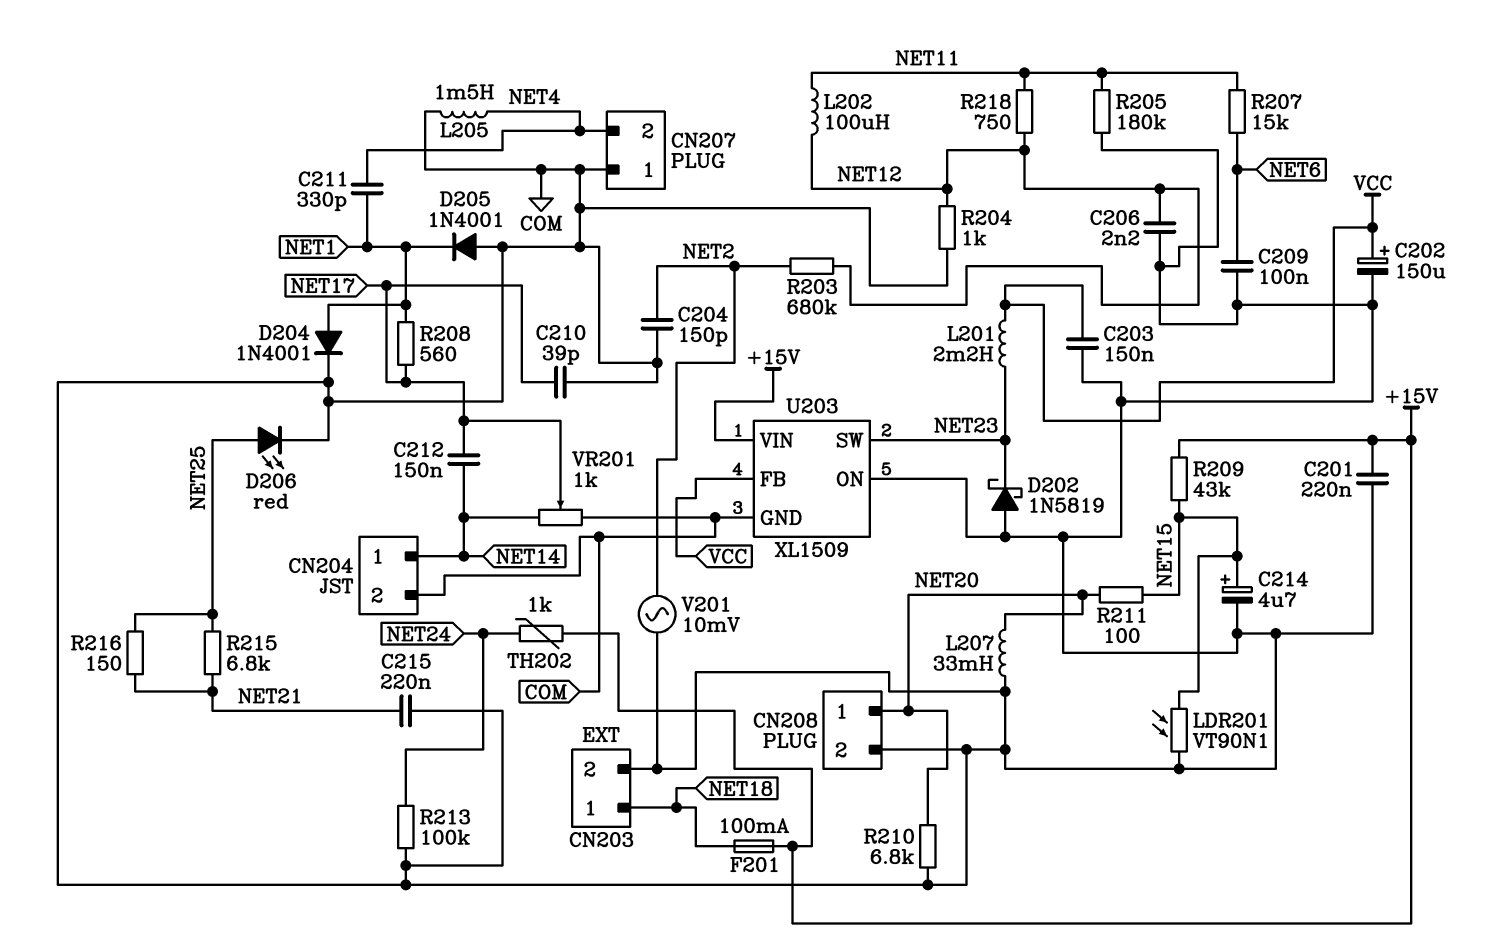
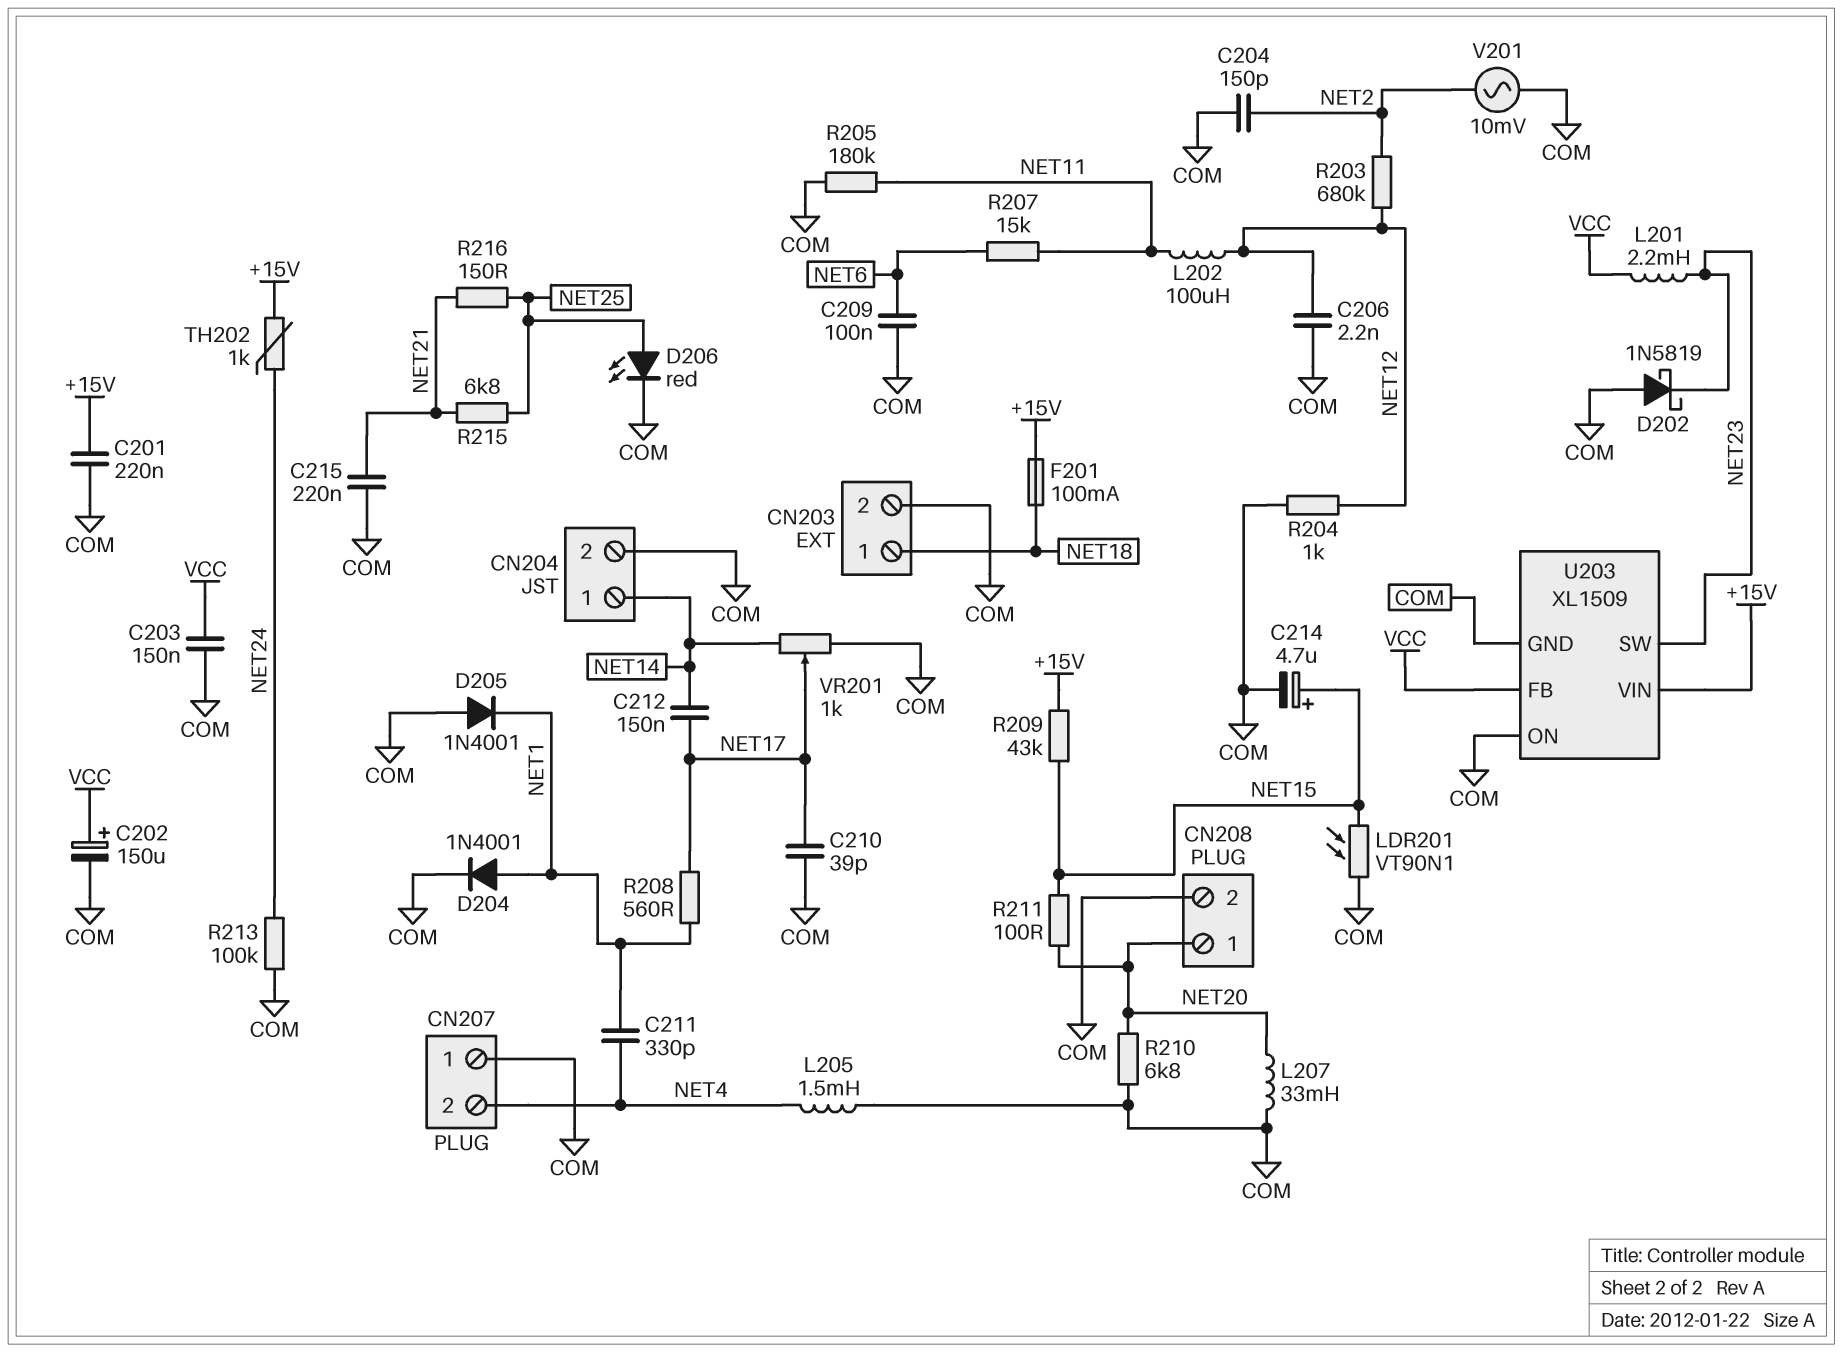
R218: 750 (NET11, NET12) -> none

